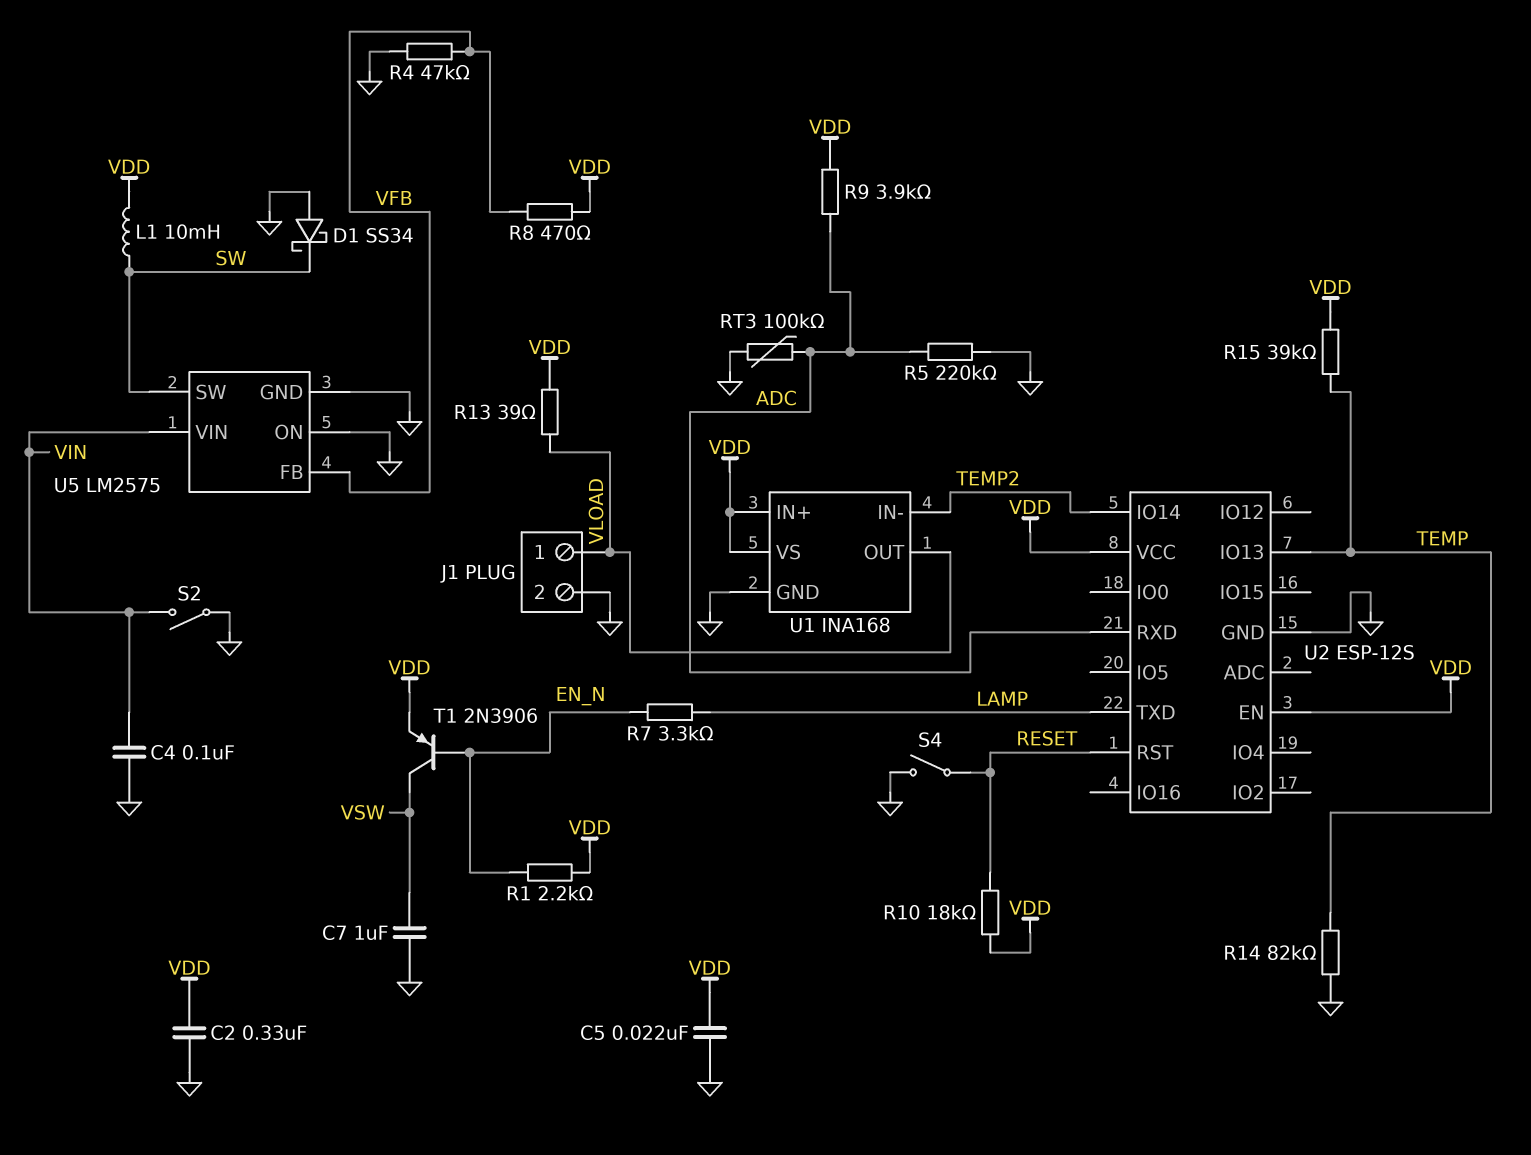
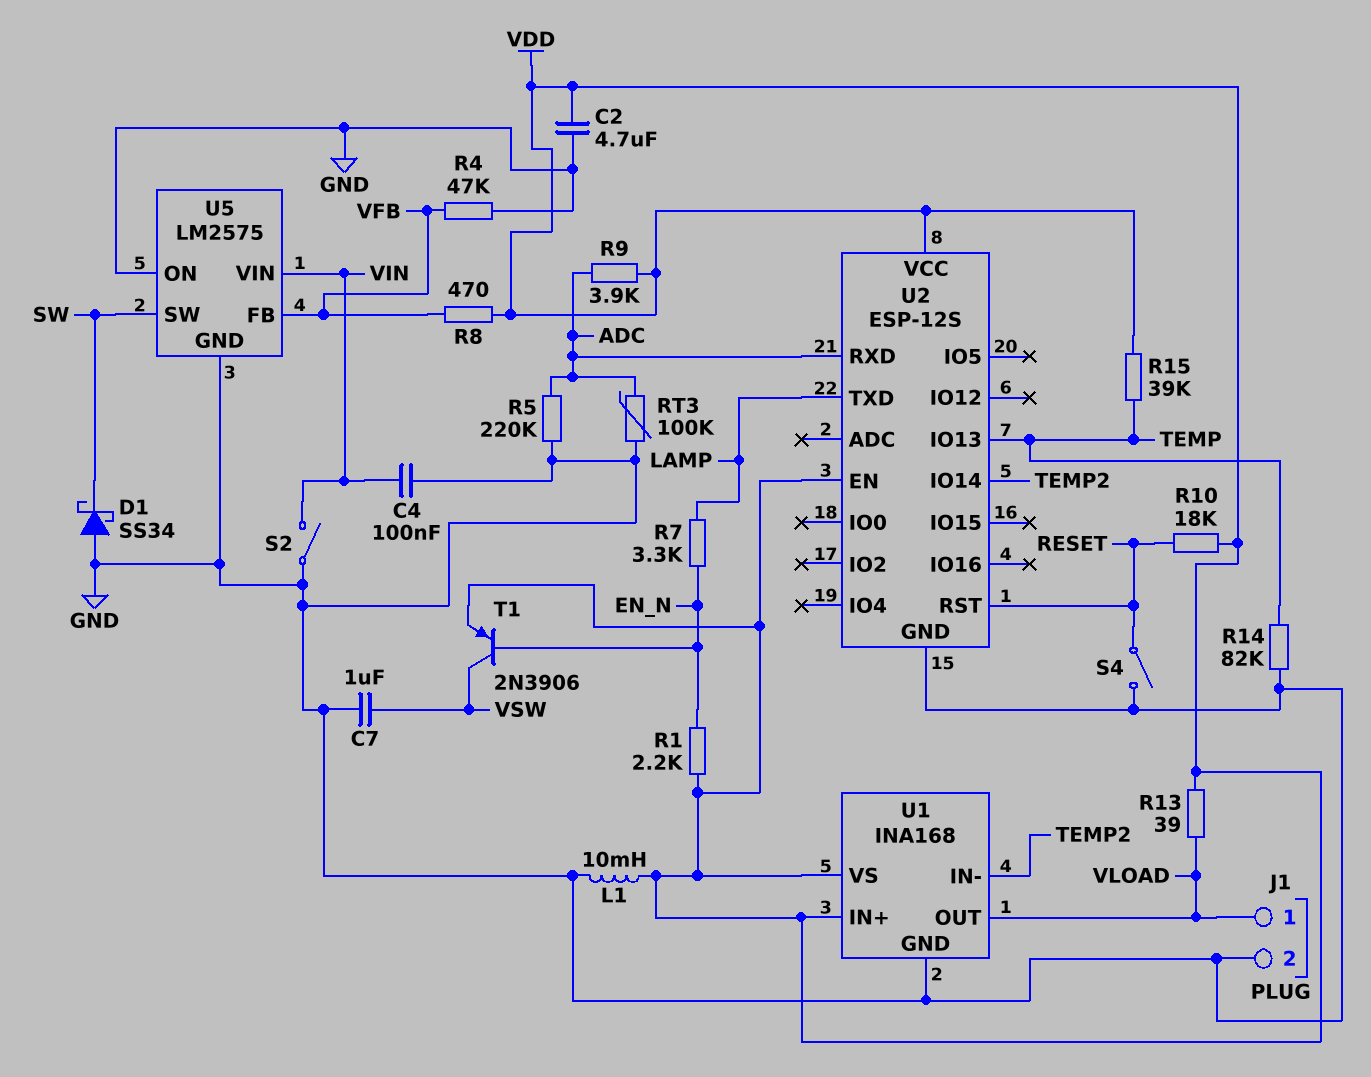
C2: 330nF (GND, VDD) -> 4.7uF (GND, VDD)
C5: 22nF (GND, VDD) -> none
L1: 10mH (SW, VDD) -> 10mH (GND, VDD)

